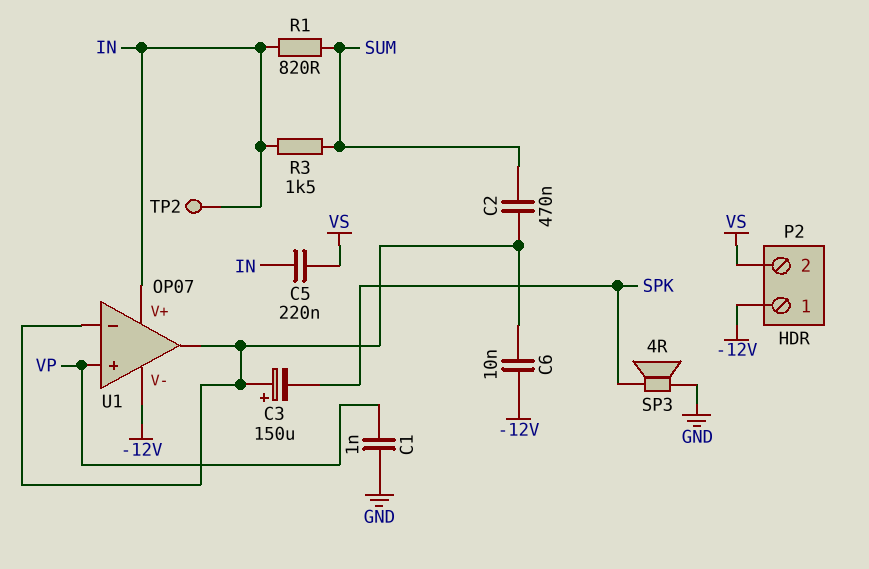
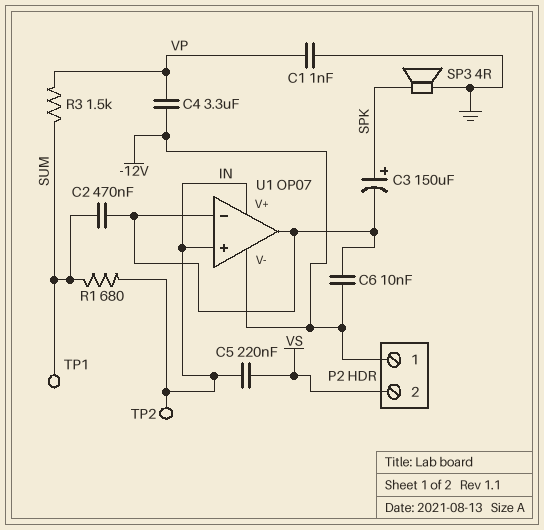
C3: 150uF (plus U1/in-, minus SPK) -> 150uF (plus SPK, minus U1/in-)
C4: none -> 3.3uF (-12V, VP)
R1: 820 (IN, SUM) -> 680 (IN, SUM)
R3: 1.5k (IN, SUM) -> 1.5k (SUM, VP)
TP1: none -> test point (SUM)
U1 pin in+: VP -> IN

